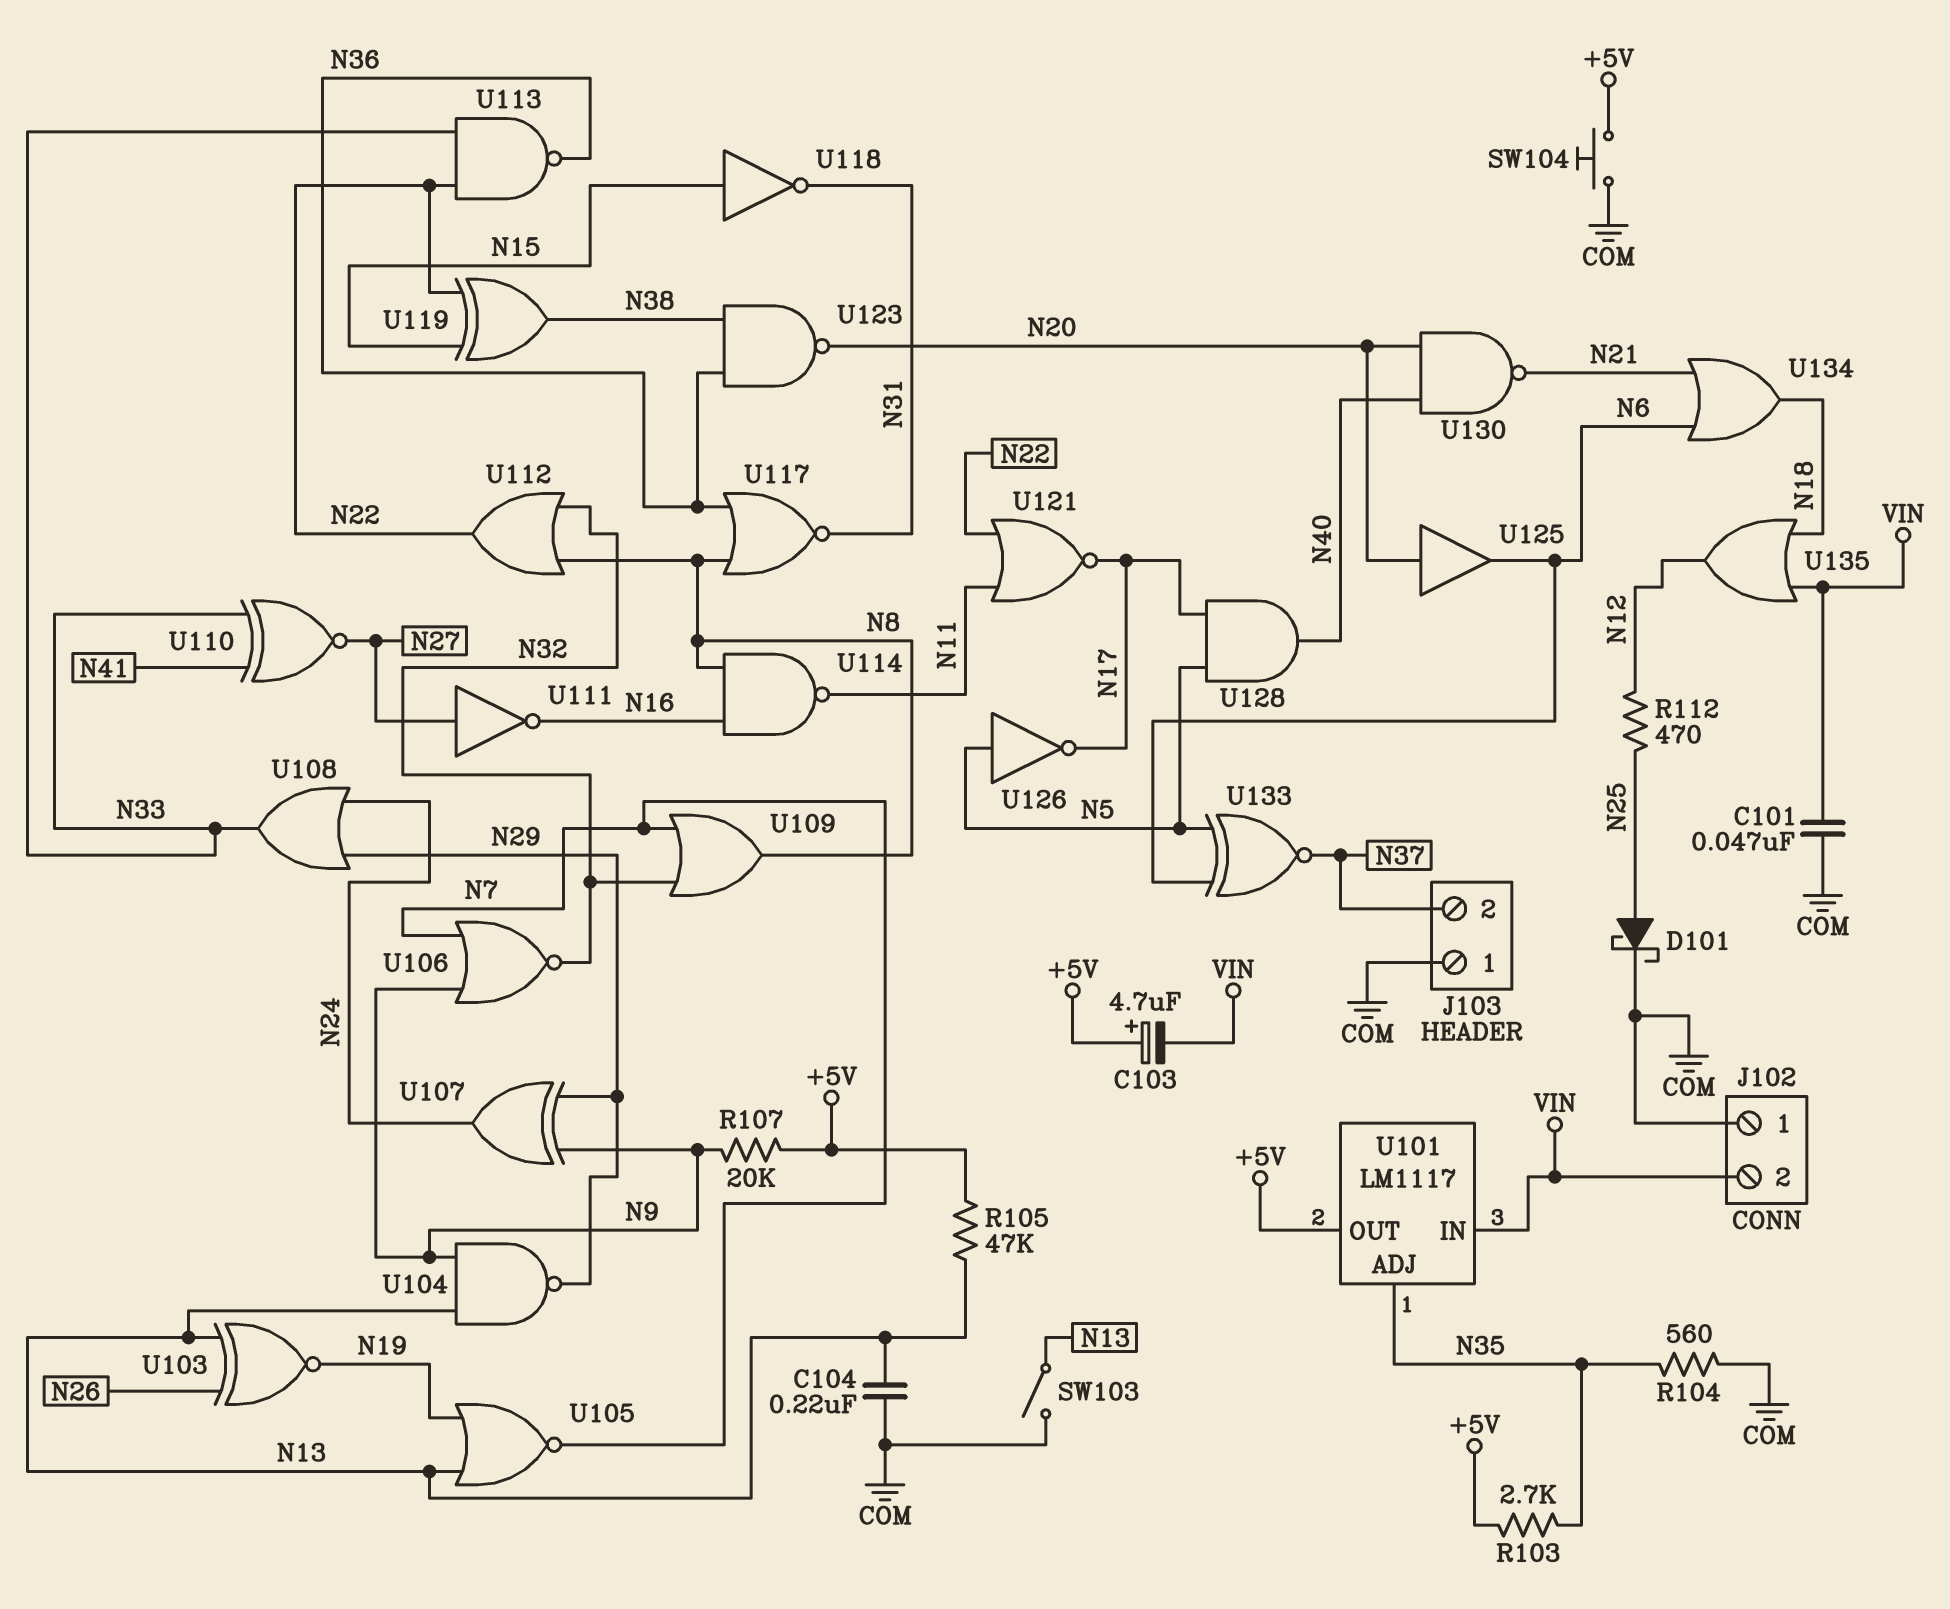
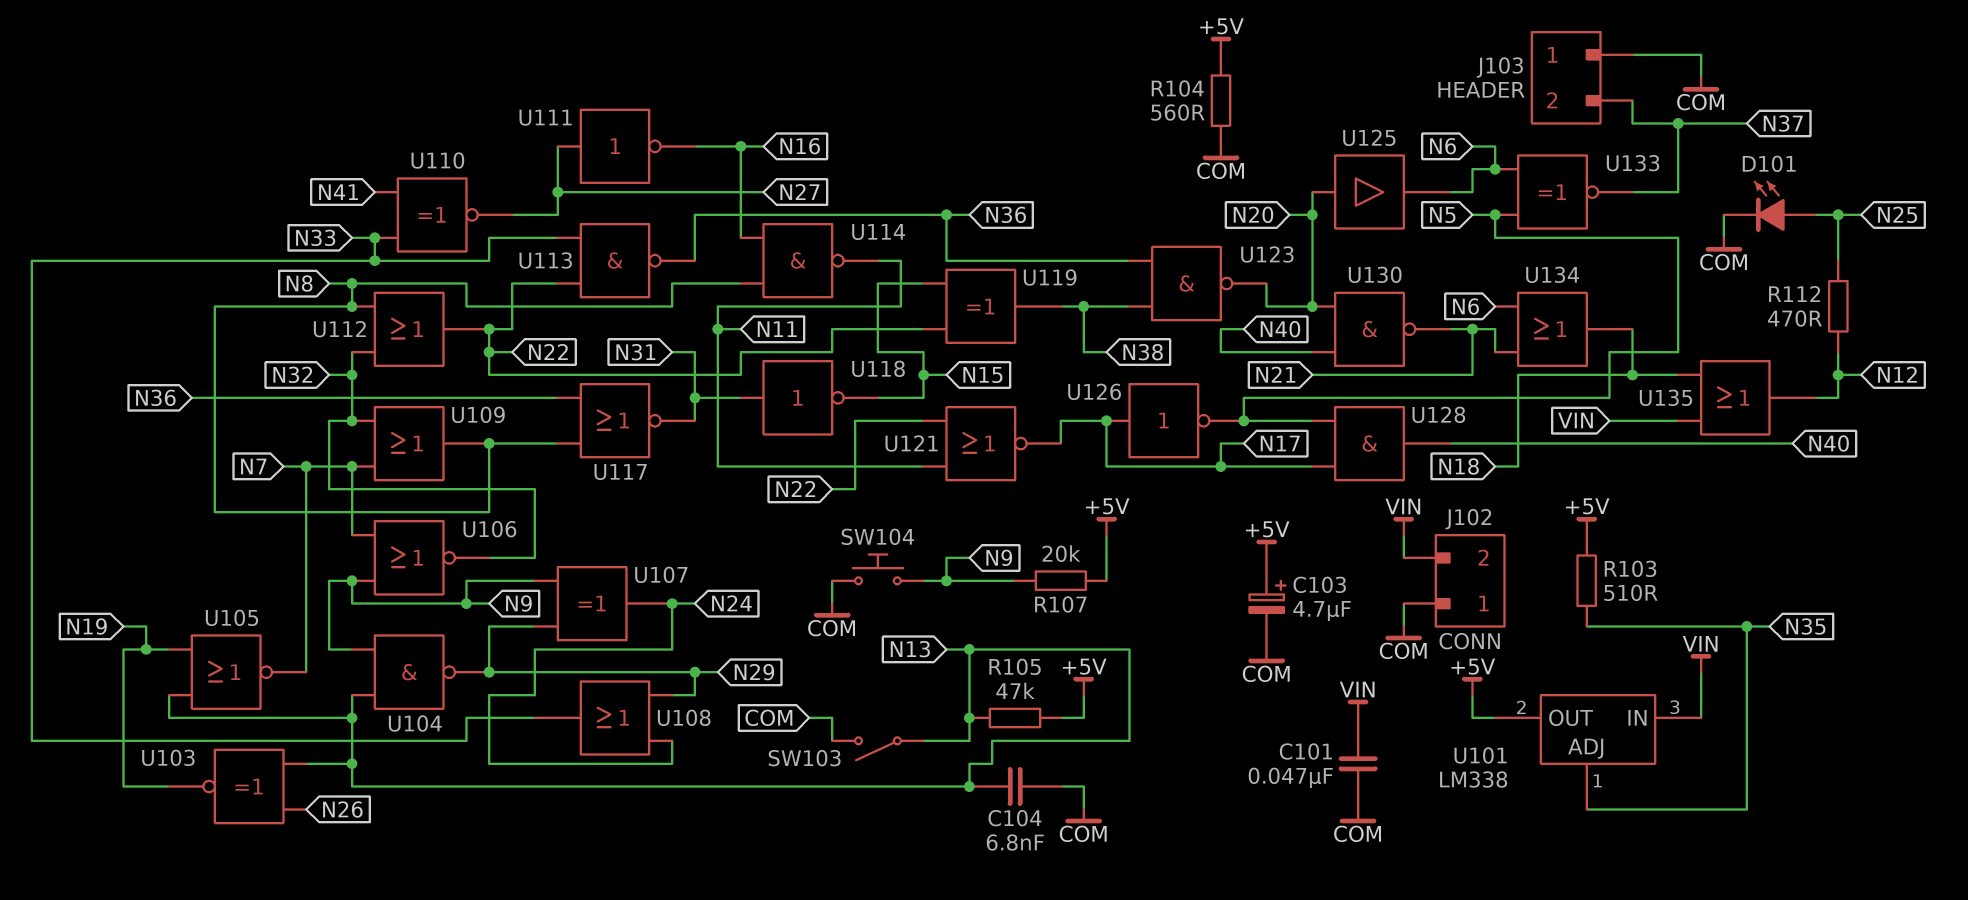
C103: 4.7uF (plus +5V, minus VIN) -> 4.7uF (plus +5V, minus COM)
C104: 220nF (COM, N13) -> 6.8nF (COM, N13)
D101: schottky (A N25, K COM) -> LED (A N25, K COM)
R103: 2.7k (+5V, N35) -> 510 (+5V, N35)
R104: 560 (COM, N35) -> 560 (+5V, COM)
SW104: button (+5V, COM) -> button (COM, N9)
U101: LM1117 -> LM338
U118: NOT (in N15, out N31) -> NOT (in N31, out N15)
U126: NOT (in N5, out N17) -> NOT (in N17, out N5)

